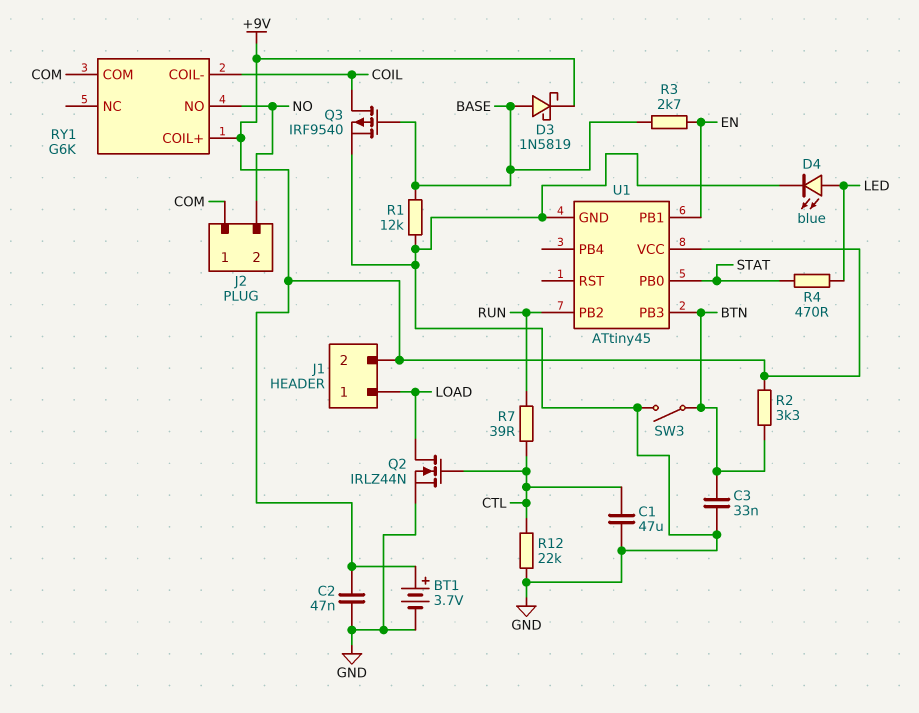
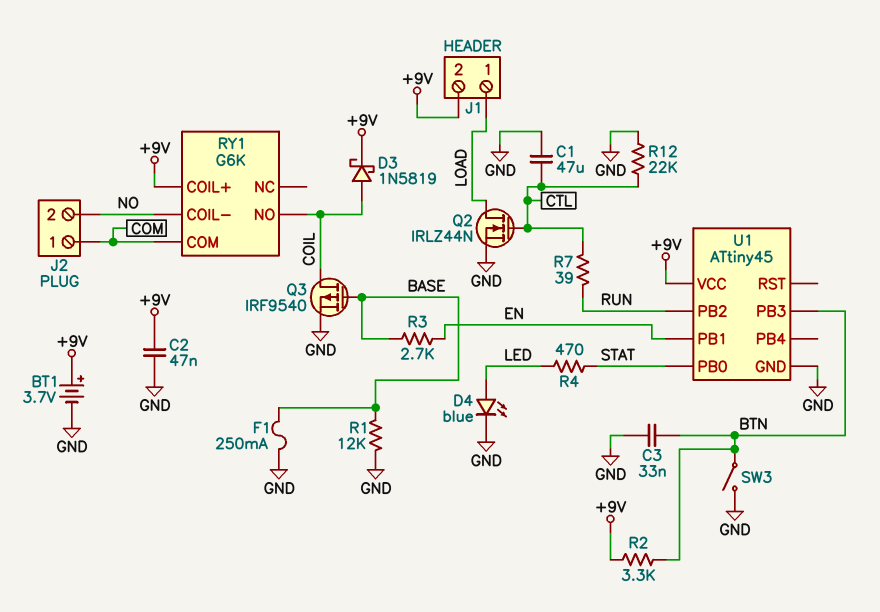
D3: schottky 1N5819 (A BASE, K +9V) -> schottky 1N5819 (A COIL, K +9V)
F1: none -> 250mA (BASE, GND)
RY1 pin COIL-: COIL -> NO
RY1 pin NO: NO -> COIL

